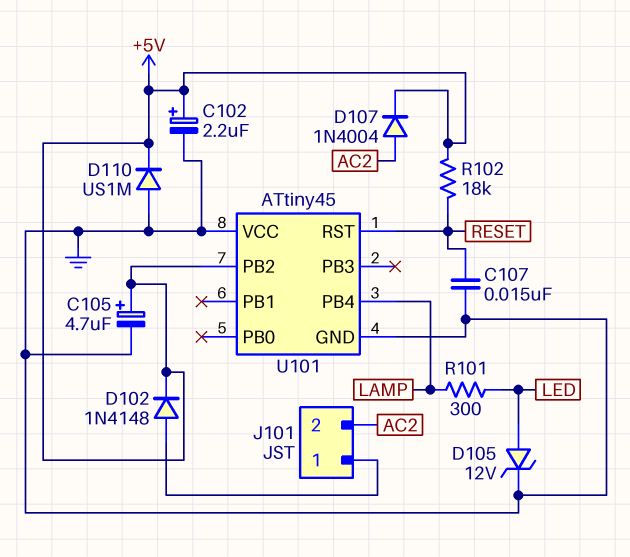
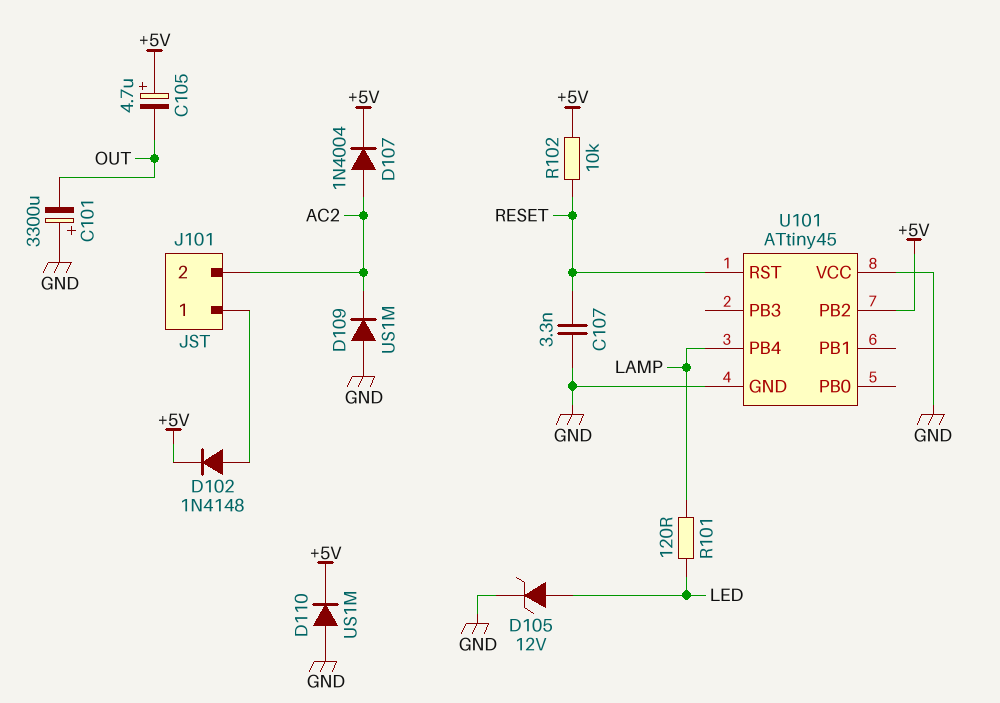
C101: none -> 3300uF (plus GND, minus OUT)
C102: 2.2uF (plus +5V, minus GND) -> none
C105: 4.7uF (plus +5V, minus GND) -> 4.7uF (plus +5V, minus OUT)
C107: 15nF (GND, RESET) -> 3.3nF (GND, RESET)
D109: none -> diode US1M (A GND, K AC2)
R101: 300 (LAMP, LED) -> 120 (LAMP, LED)
R102: 18k (+5V, RESET) -> 10k (+5V, RESET)

